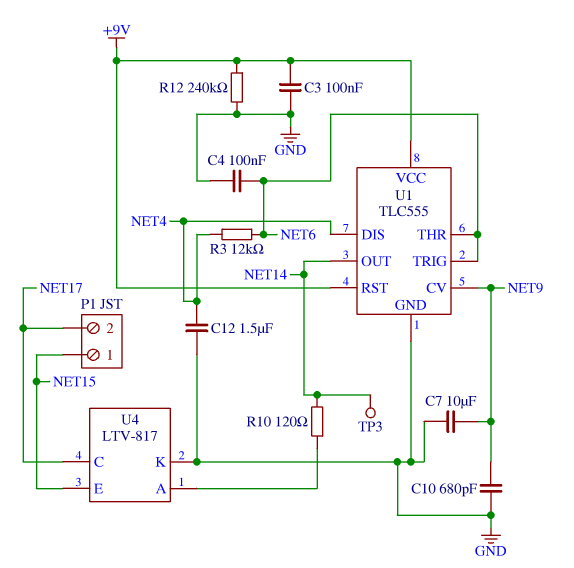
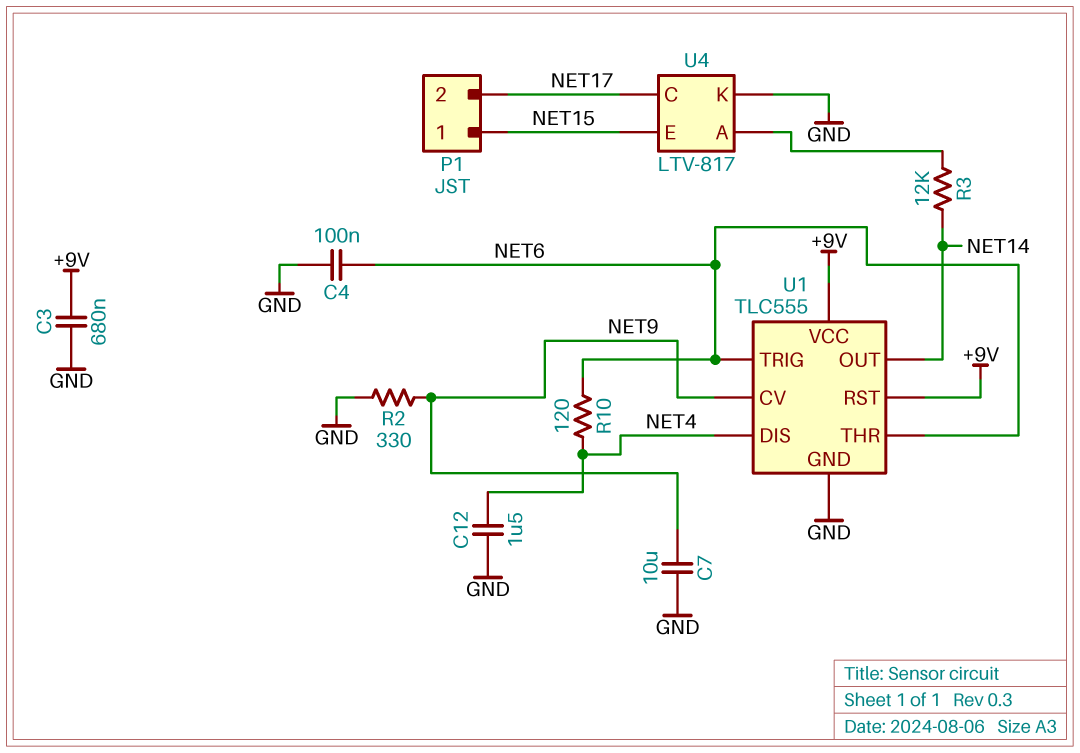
C3: 100nF (+9V, GND) -> 680nF (+9V, GND)
C10: 680pF (GND, NET9) -> none
R2: none -> 330 (GND, NET9)
R3: 12k (NET4, NET6) -> 12k (NET14, U4/A)
R10: 120 (NET14, U4/A) -> 120 (NET4, NET6)
R12: 240k (+9V, GND) -> none
TP3: test point (NET14) -> none

